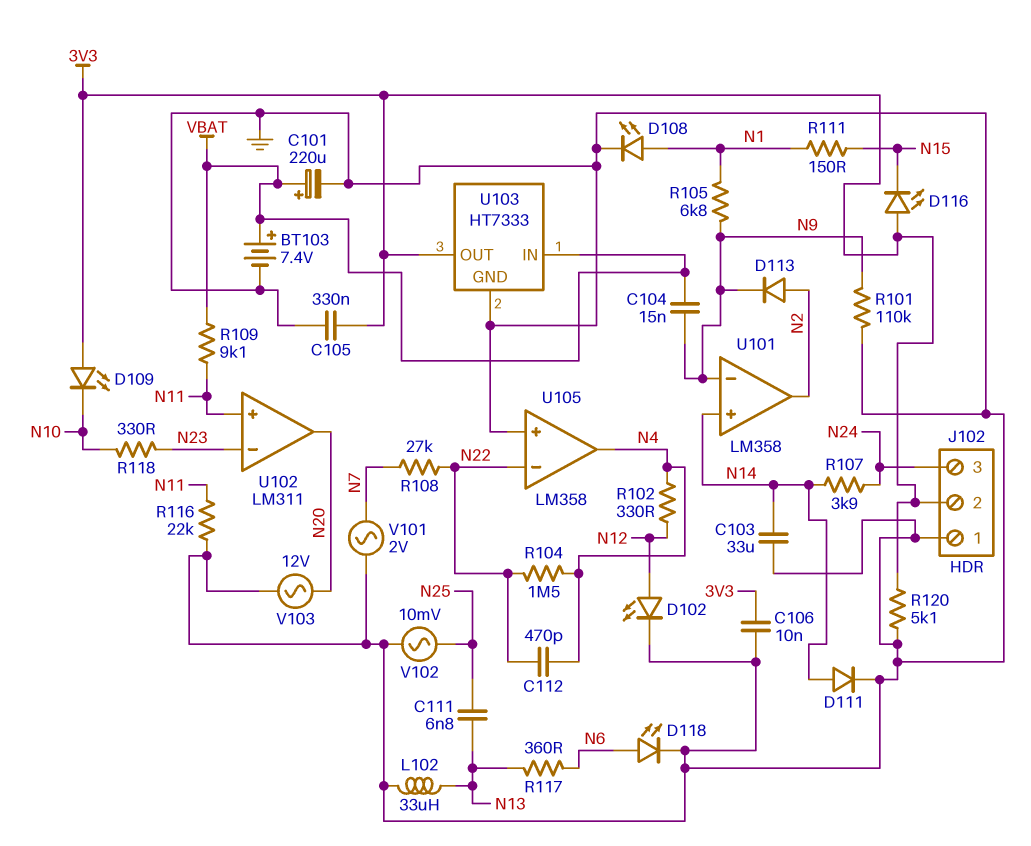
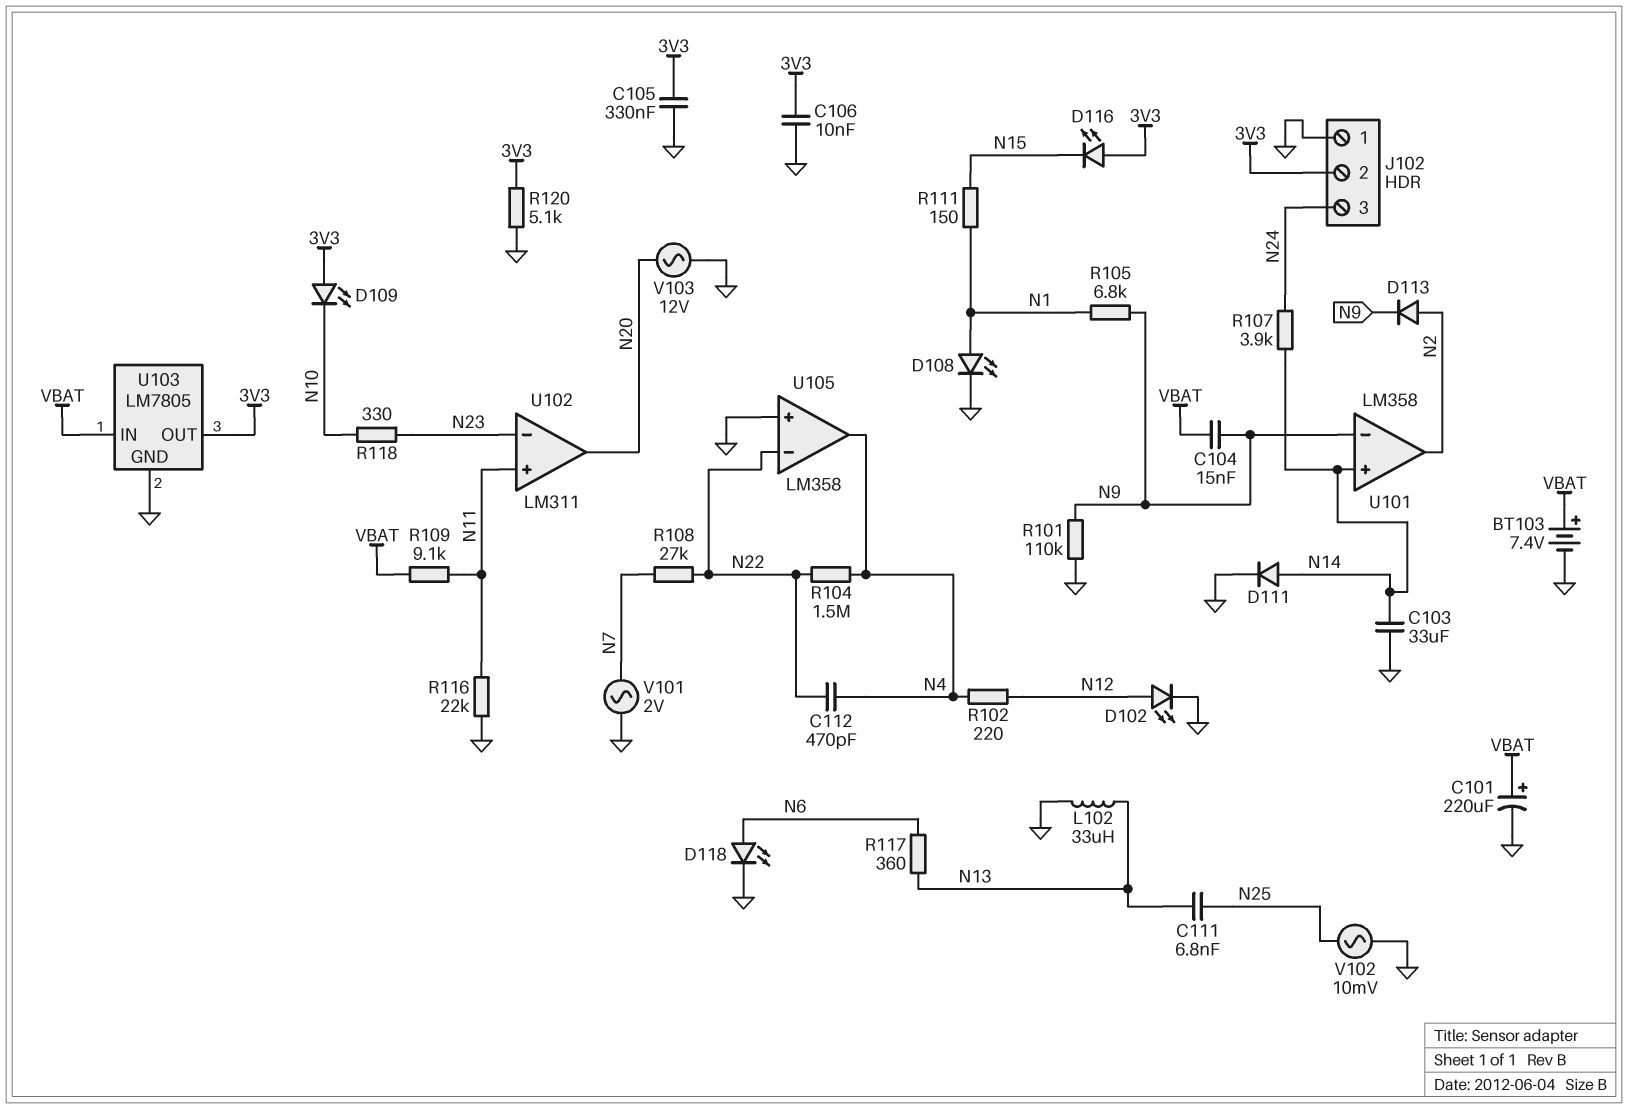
R102: 330 (N4, N12) -> 220 (N4, N12)
U103: HT7333 -> LM7805

